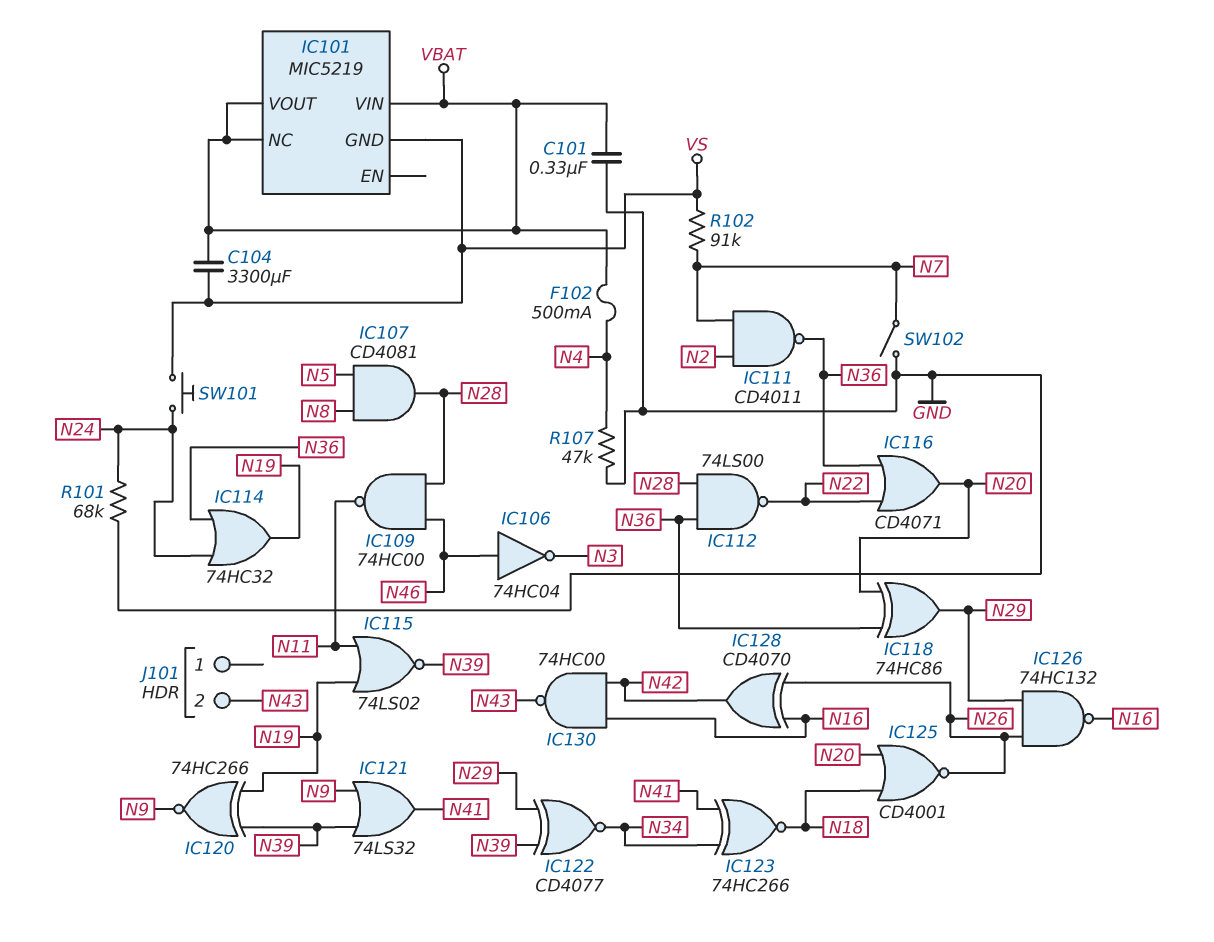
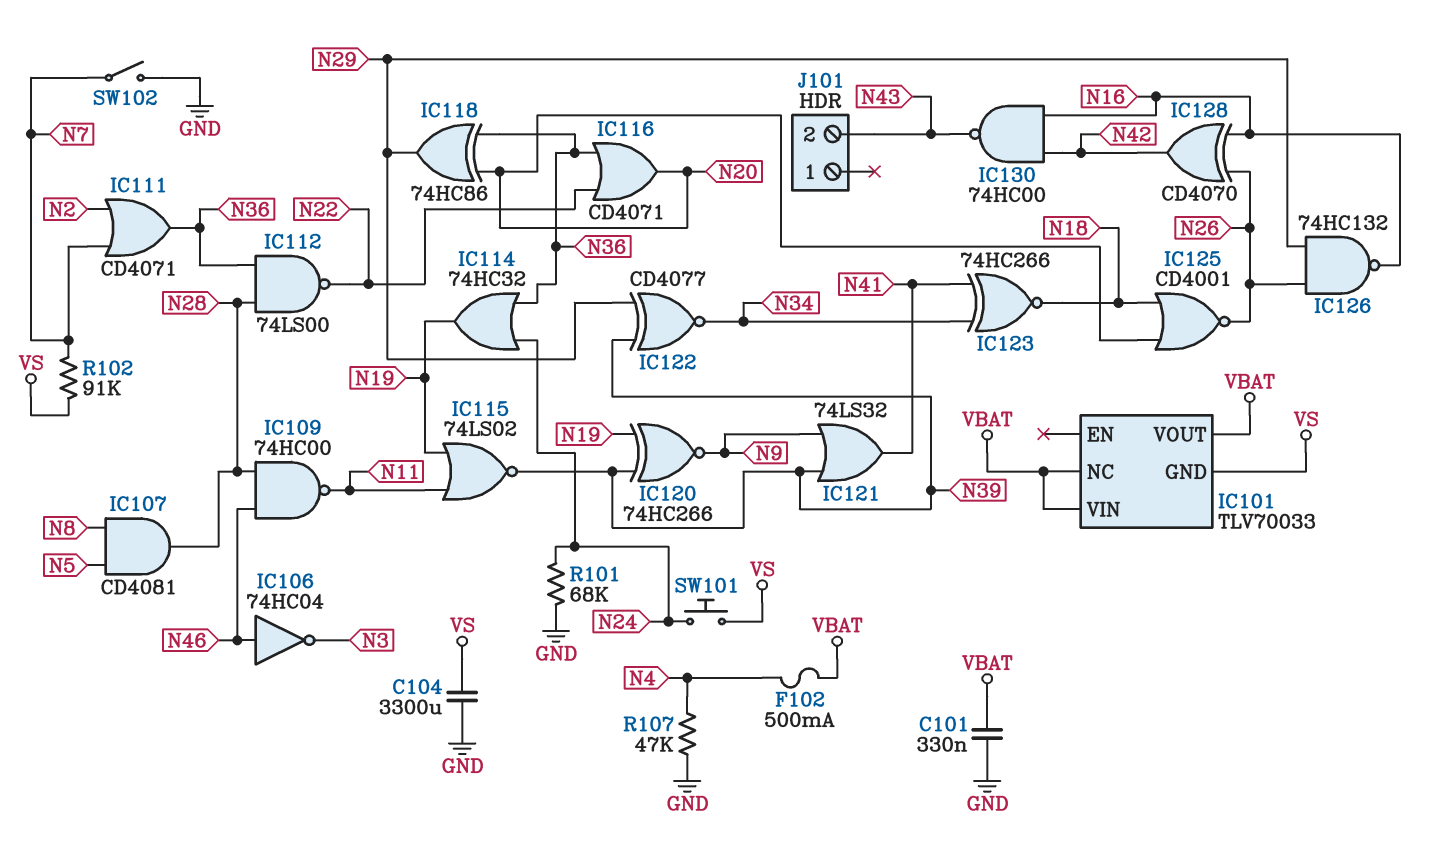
C104: 3300uF (VBAT, VS) -> 3300uF (GND, VS)
IC101: MIC5219 -> TLV70033
IC111: NAND CD4011 (in N2, in N7, out N36) -> OR CD4071 (in N2, in N7, out N36)

